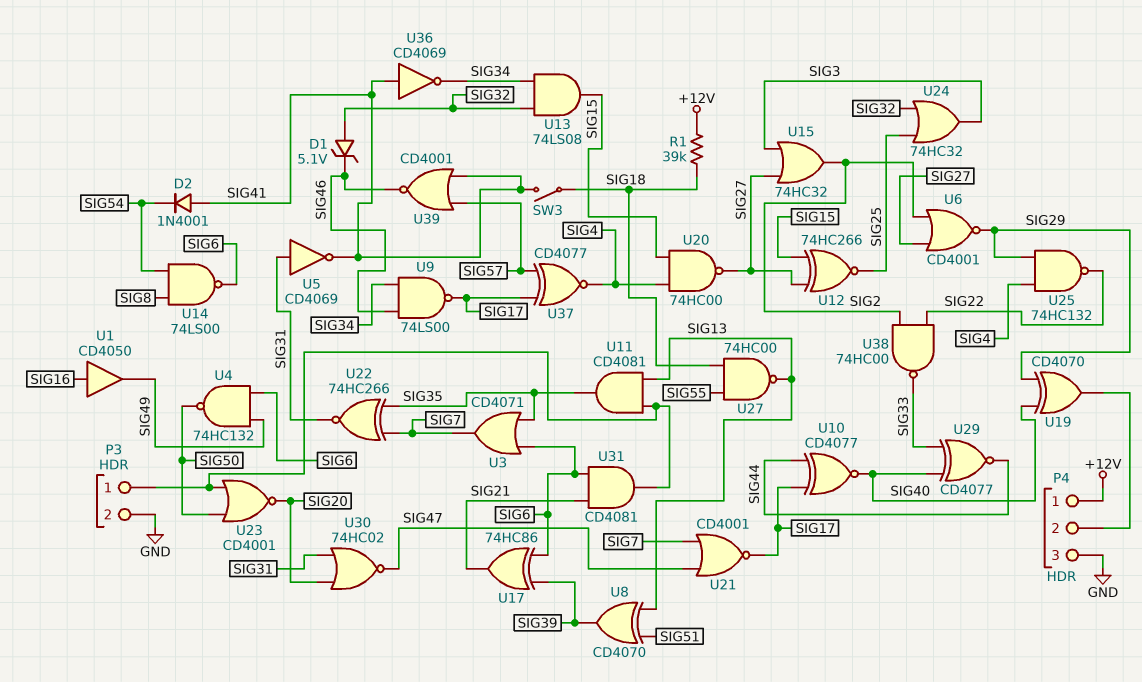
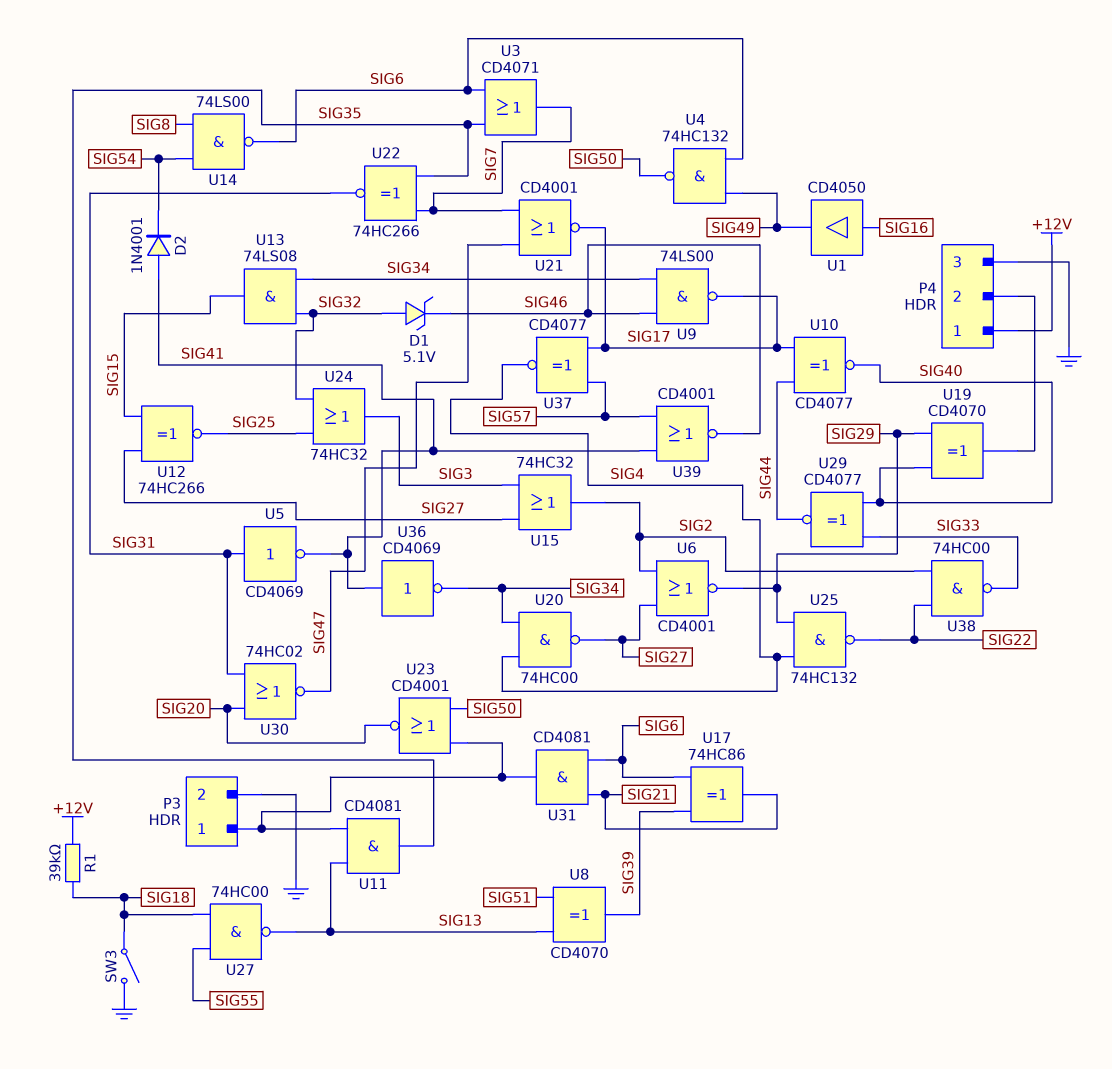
SW3: switch (SIG18, SIG41) -> switch (GND, SIG18)
U20: NAND 74HC00 (in SIG4, in SIG15, out SIG27) -> NAND 74HC00 (in SIG4, in SIG34, out SIG27)

